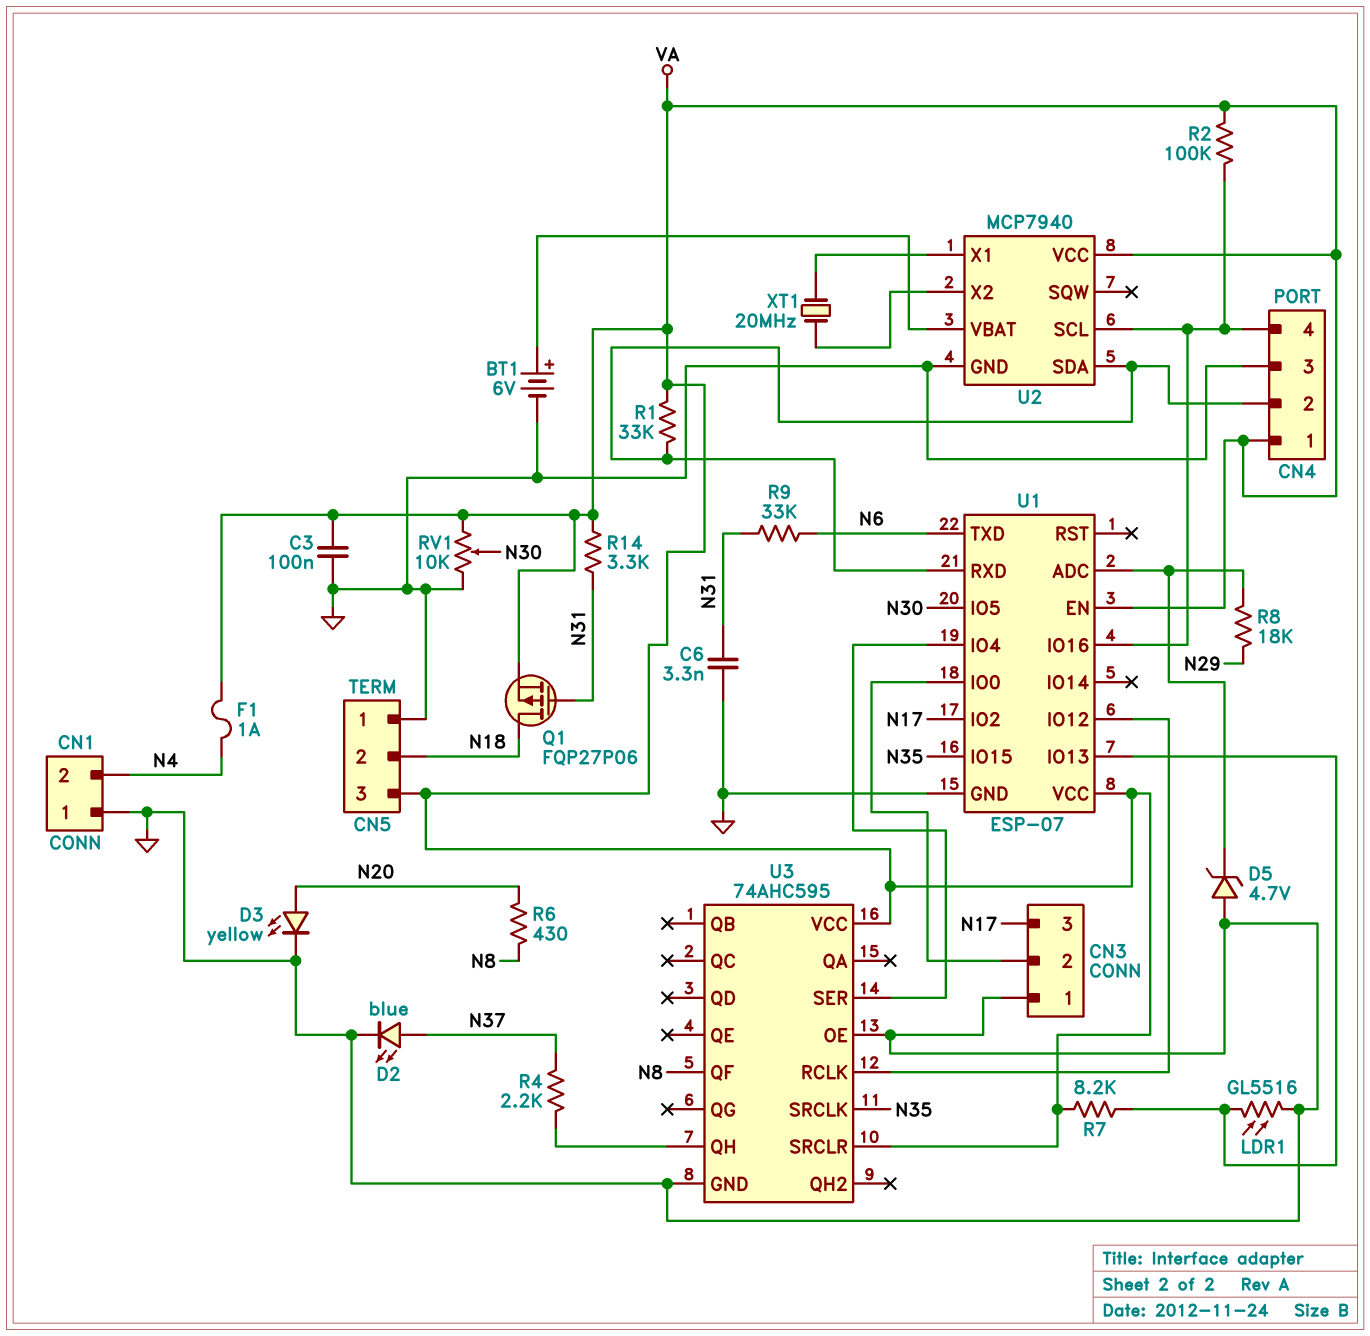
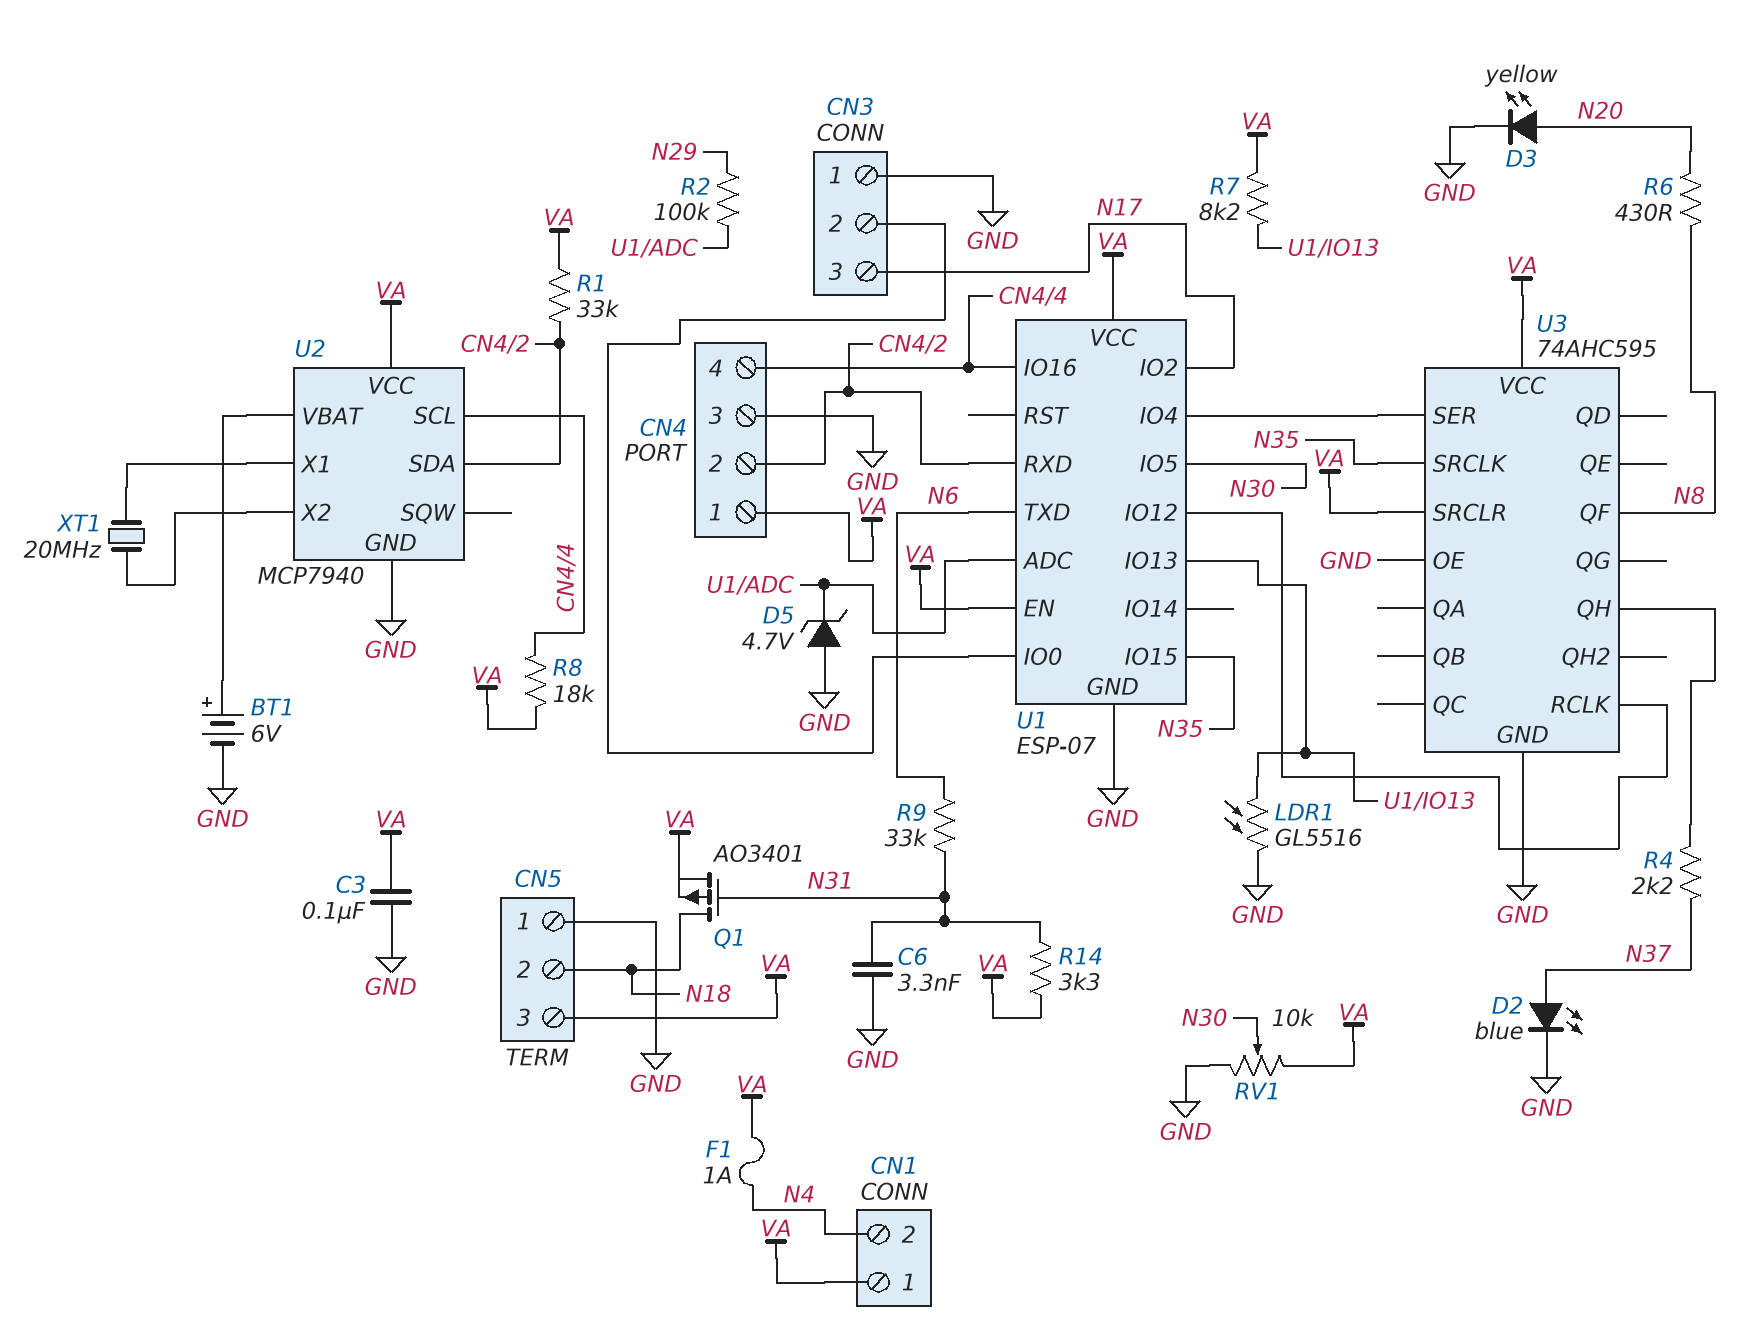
CN1 pin 1: GND -> VA
Q1: PMOS FQP27P06 (G N31, D N18, S VA) -> PMOS AO3401 (G N31, D N18, S VA)
R2: 100k (CN4/4, VA) -> 100k (N29, U1/ADC)
R8: 18k (N29, U1/ADC) -> 18k (CN4/4, VA)

